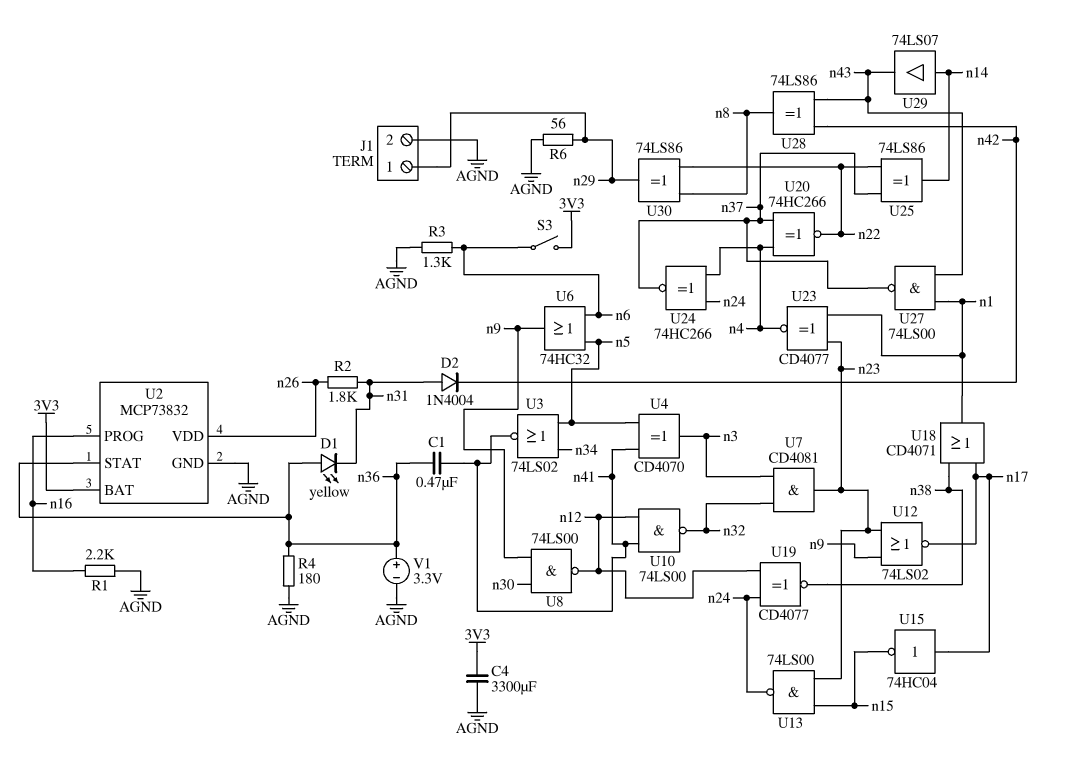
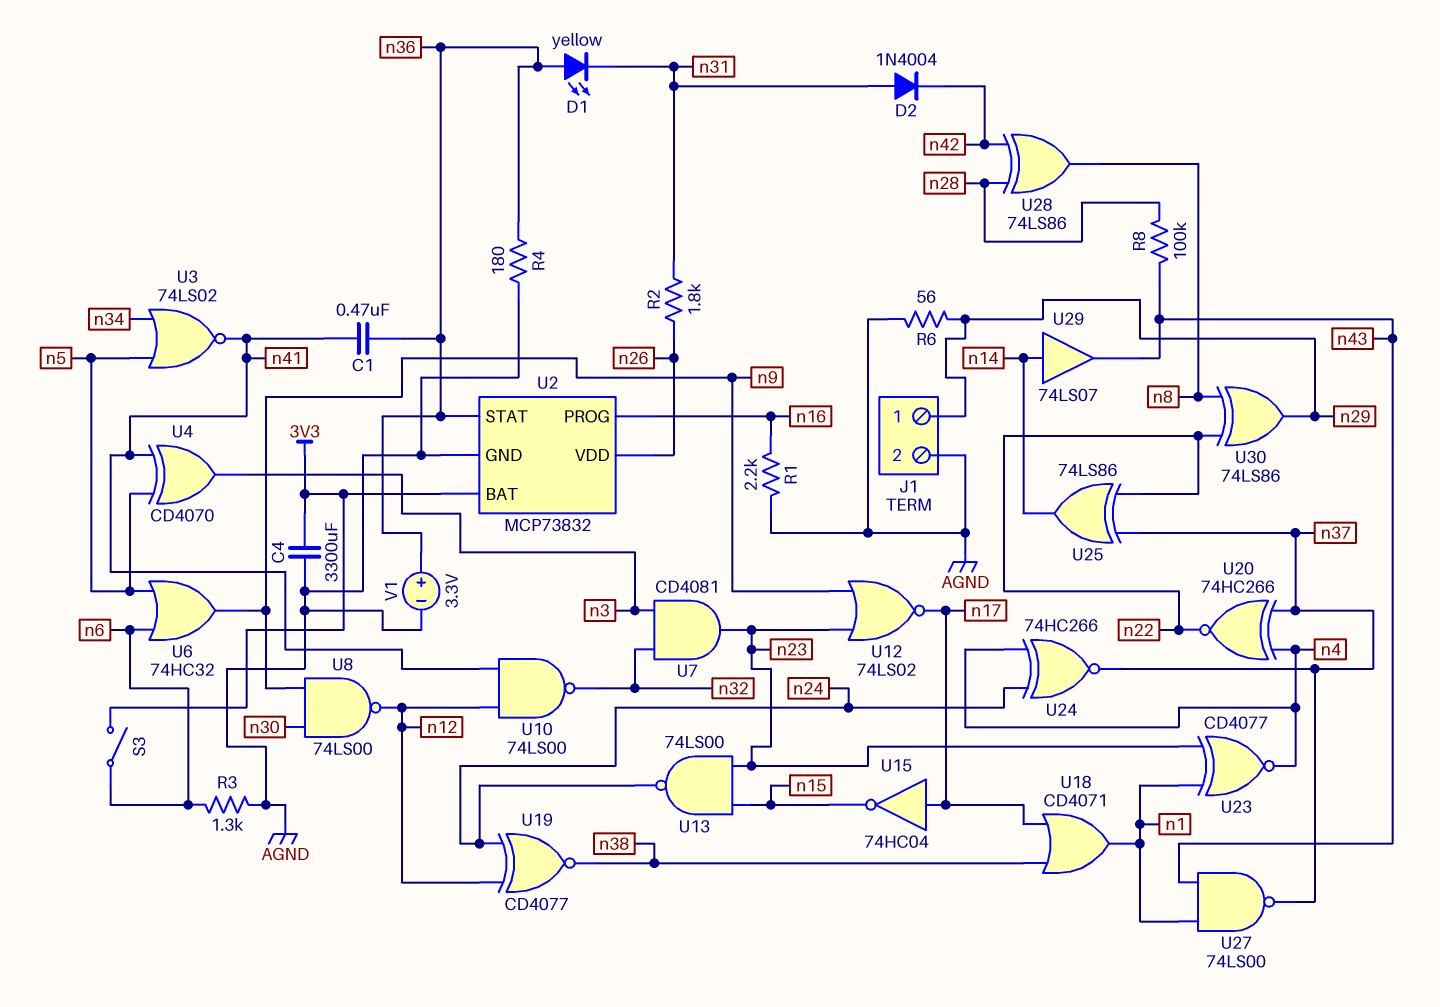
R8: none -> 100k (n28, n43)
U28: XOR 74LS86 (in n42, in n43, out n8) -> XOR 74LS86 (in n28, in n42, out n8)

